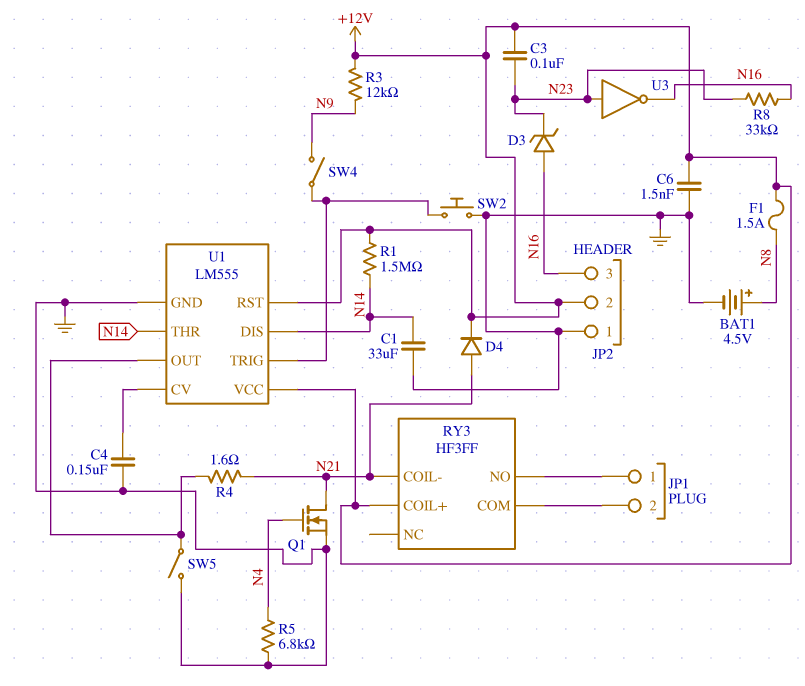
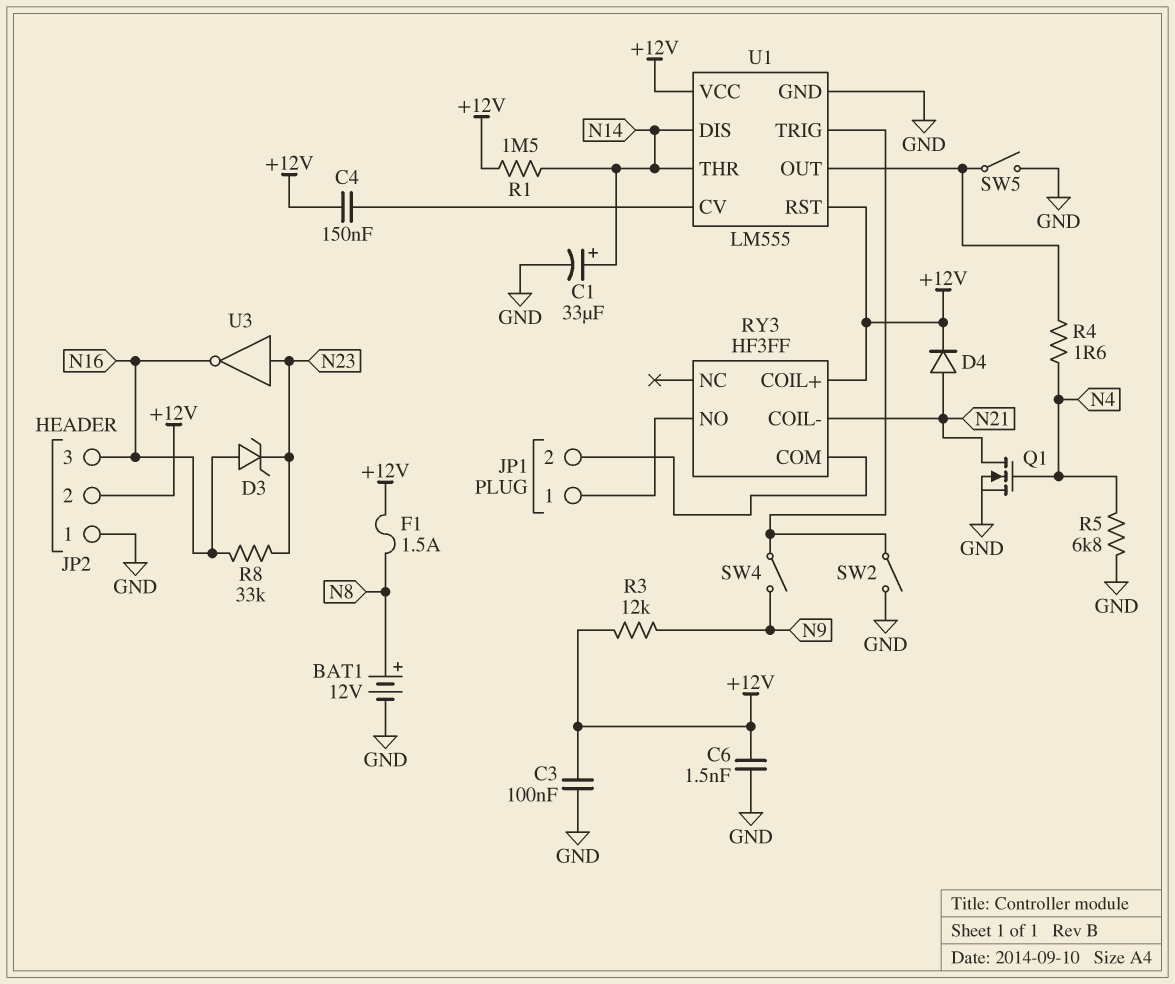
BAT1: 4.5V (plus N8, minus GND) -> 12V (plus N8, minus GND)
C1: 33uF (GND, N14) -> 33uF (plus N14, minus GND)
C3: 100nF (+12V, N23) -> 100nF (+12V, GND)
C4: 150nF (GND, U1/CV) -> 150nF (+12V, U1/CV)
R4: 1.6 (N21, U1/OUT) -> 1.6 (N4, U1/OUT)
SW2: button (GND, U1/TRIG) -> switch (GND, U1/TRIG)

